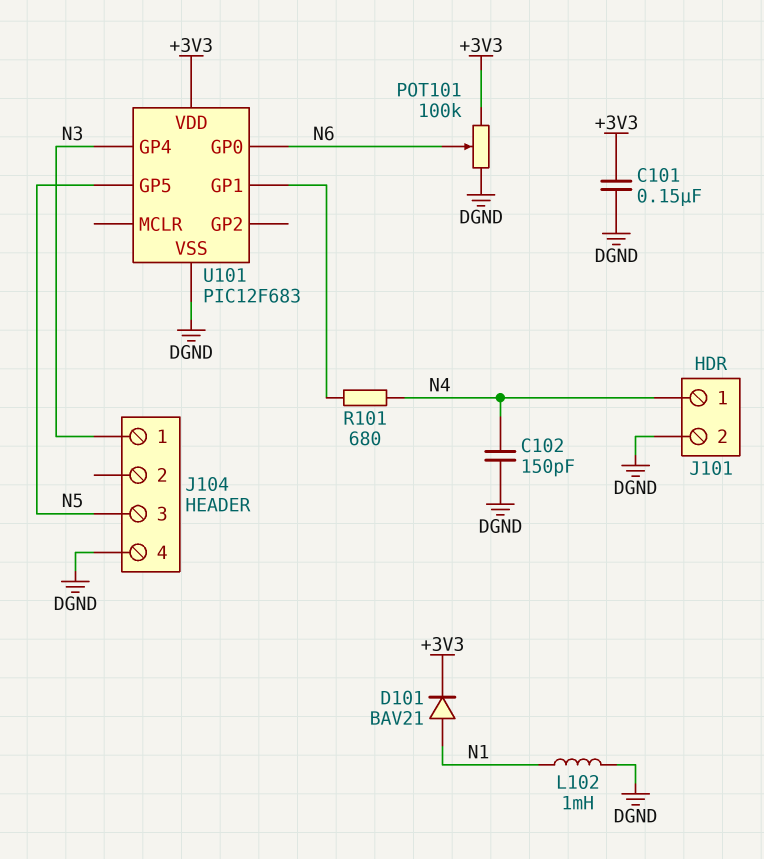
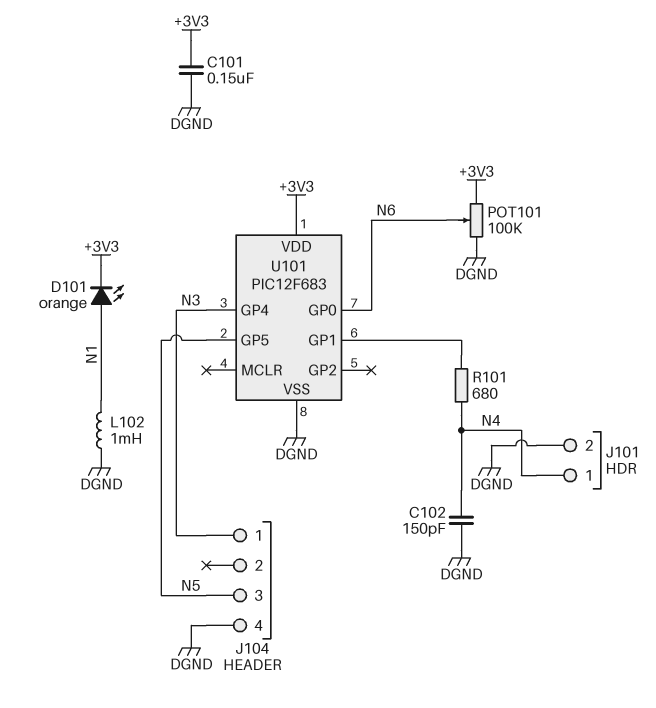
D101: diode BAV21 (A N1, K +3V3) -> LED orange (A N1, K +3V3)

